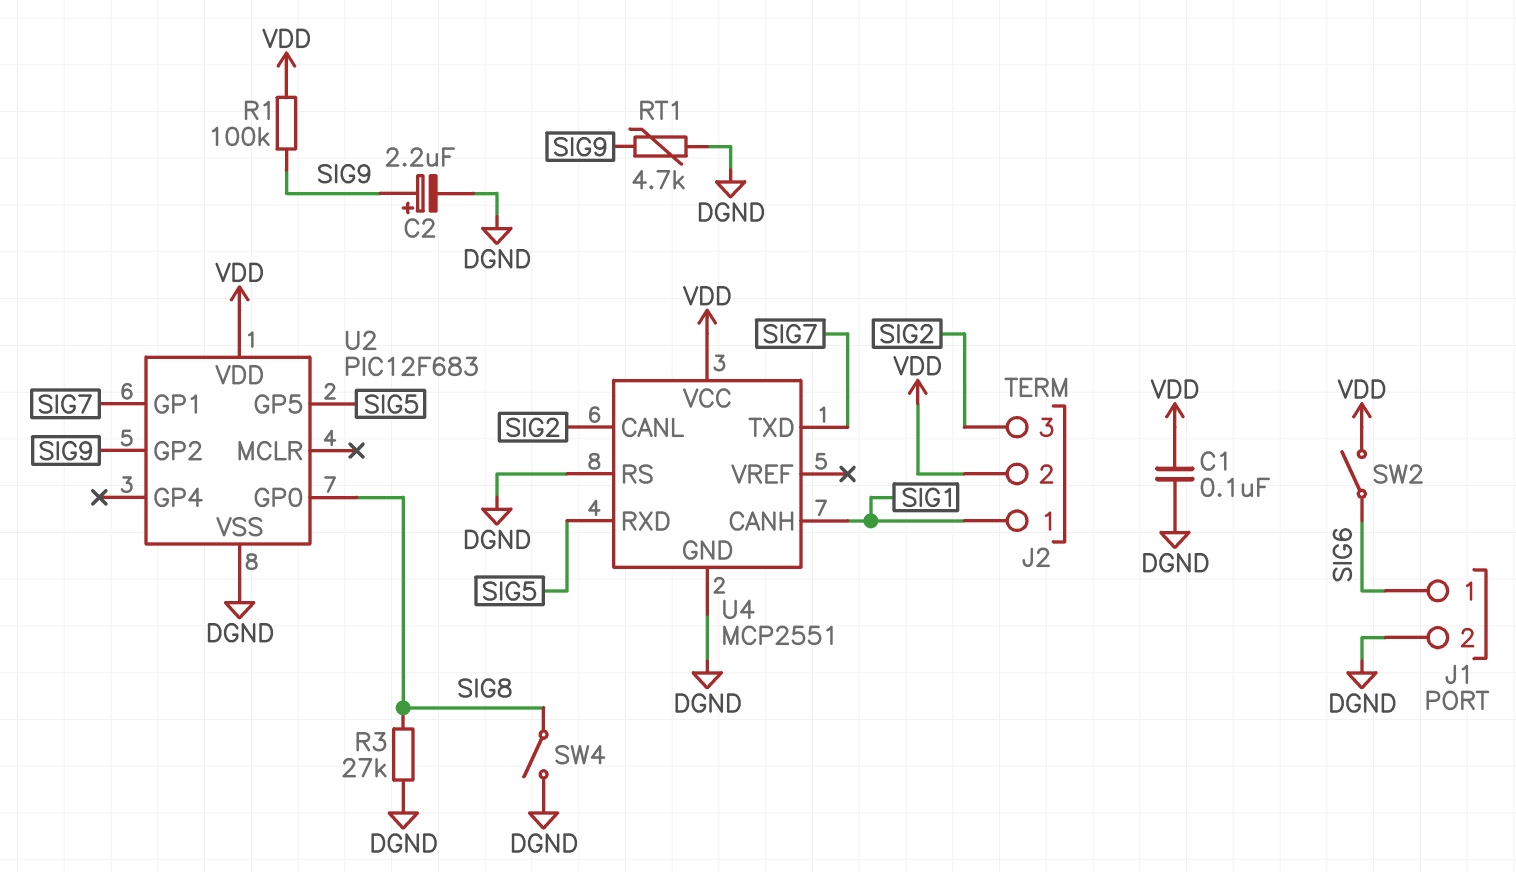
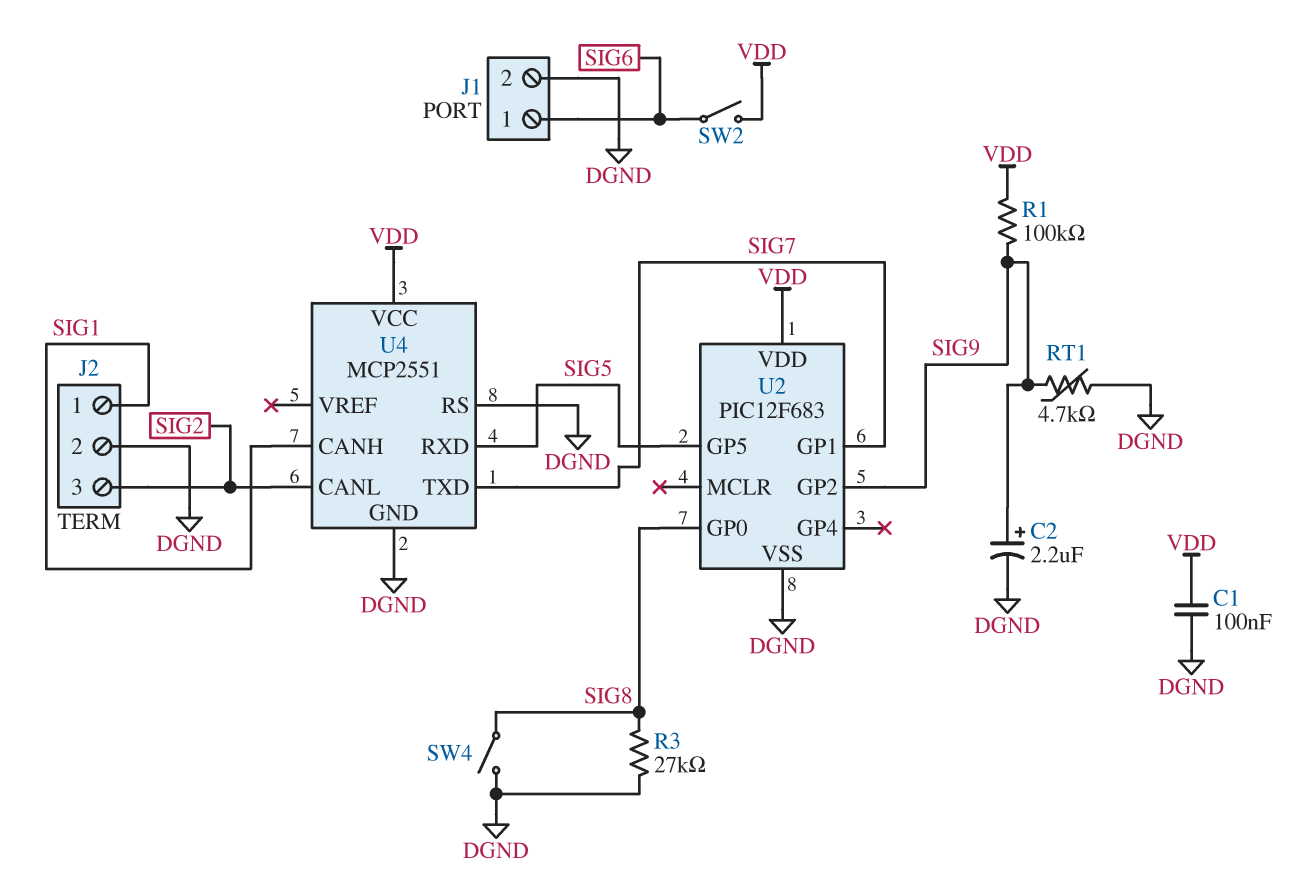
J2 pin 2: VDD -> DGND

